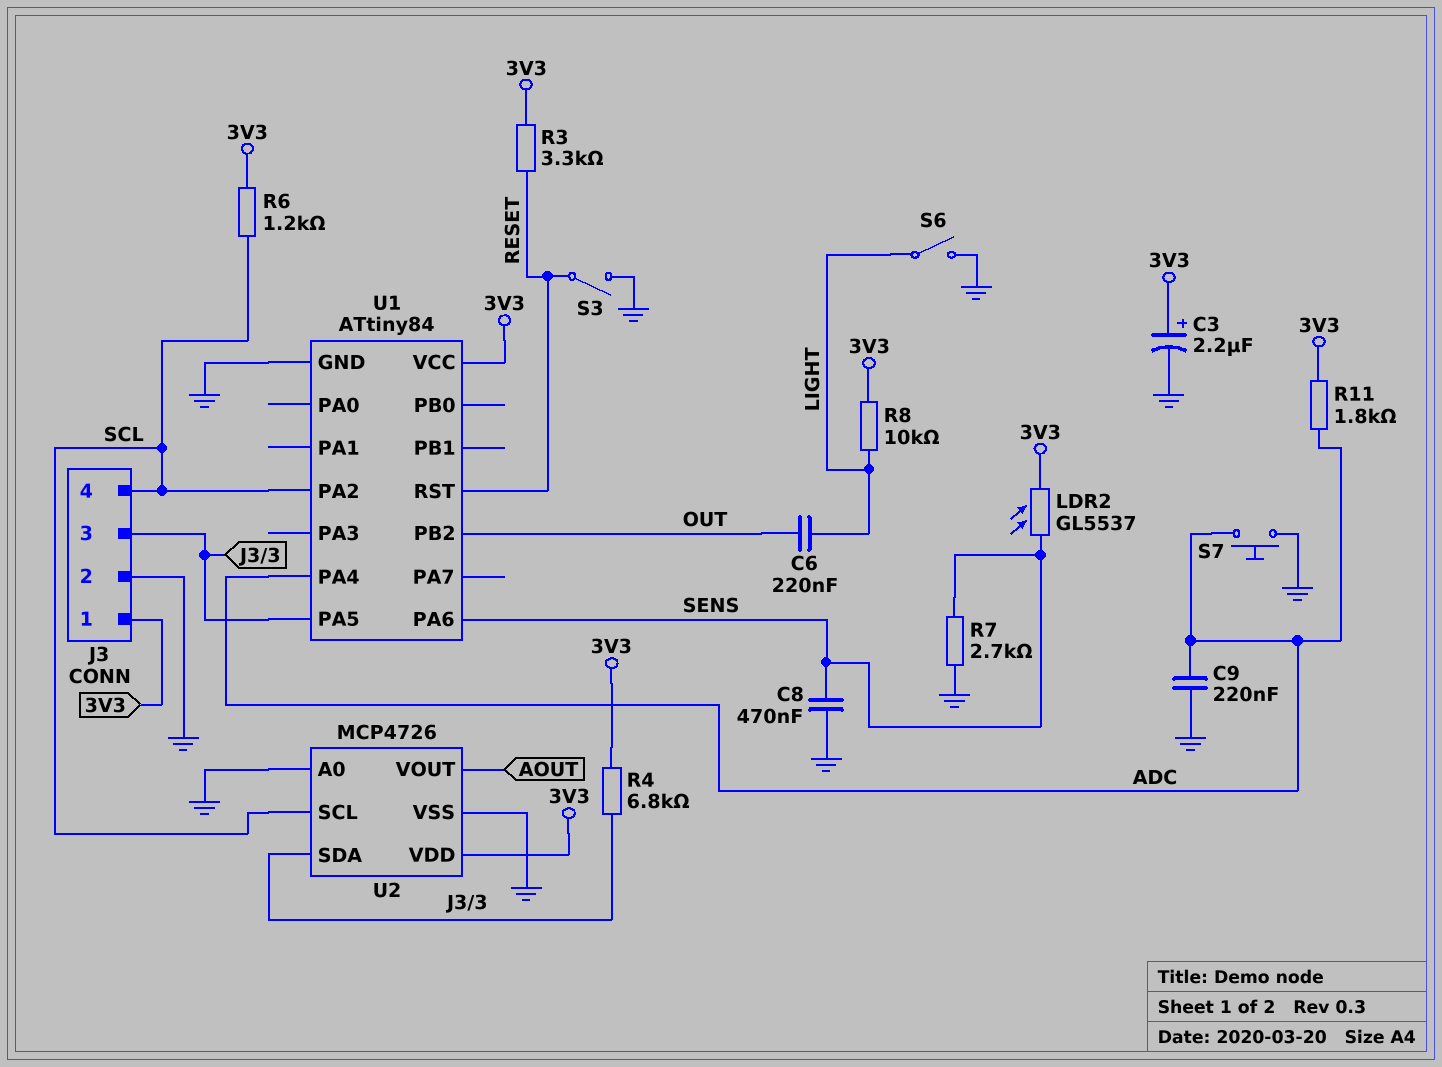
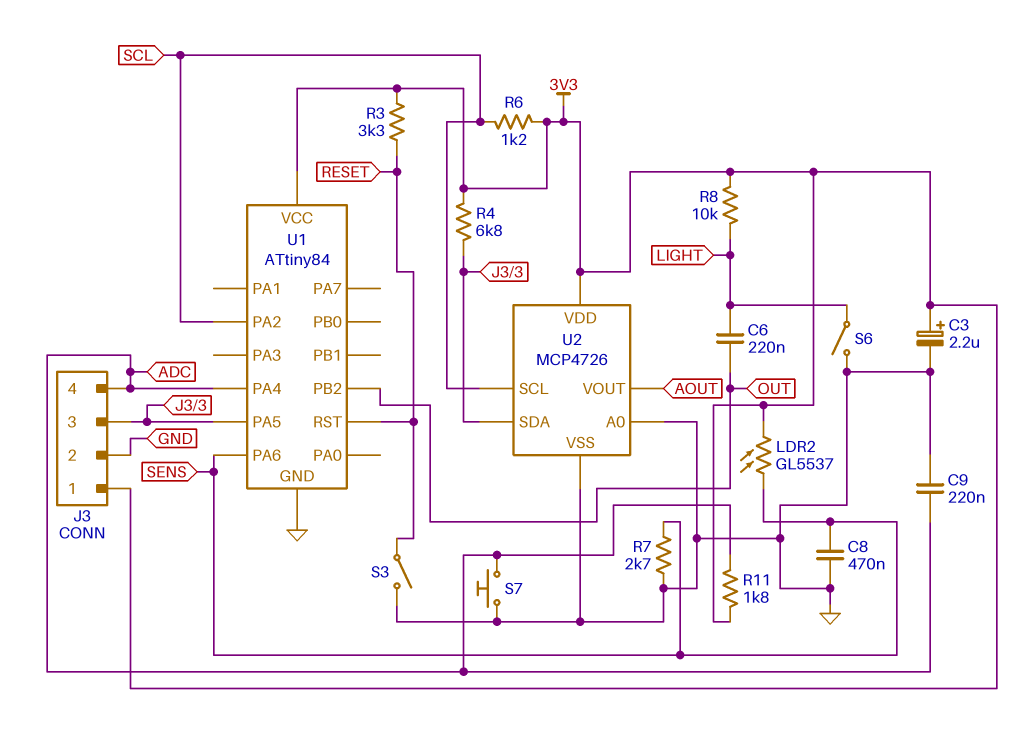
J3 pin 4: SCL -> ADC

